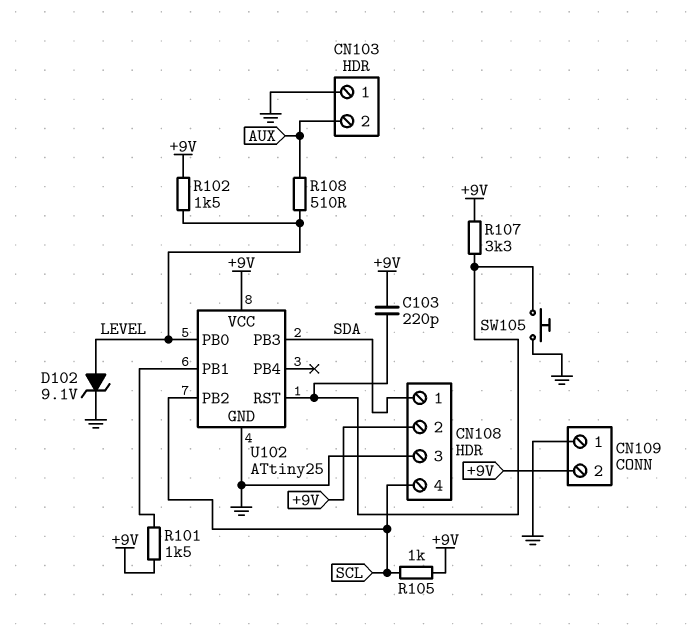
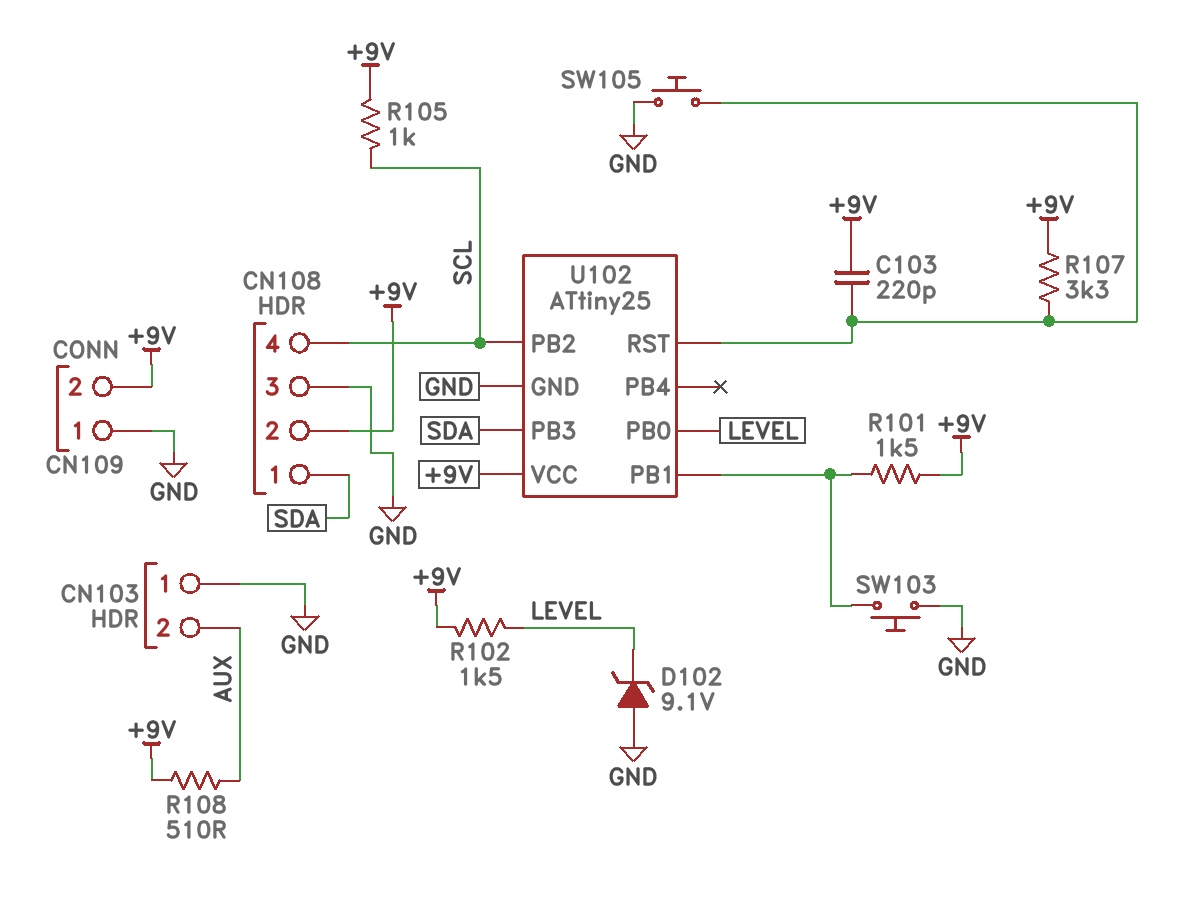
D102: zener 9.1V (A LEVEL, K GND) -> zener 9.1V (A GND, K LEVEL)
R108: 510 (AUX, LEVEL) -> 510 (+9V, AUX)
SW103: none -> button (GND, U102/PB1)

